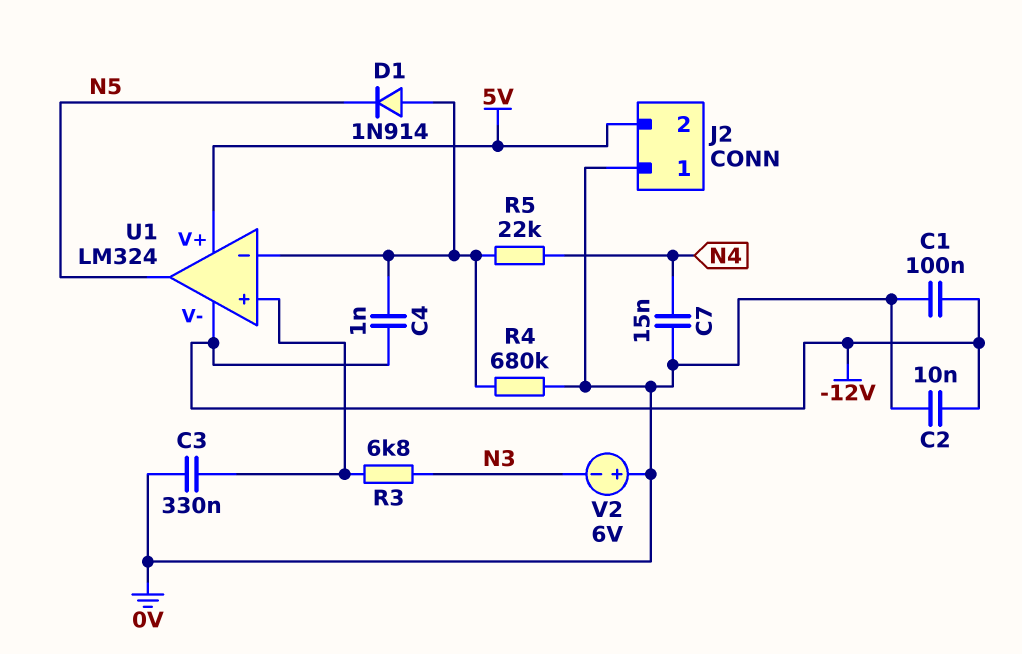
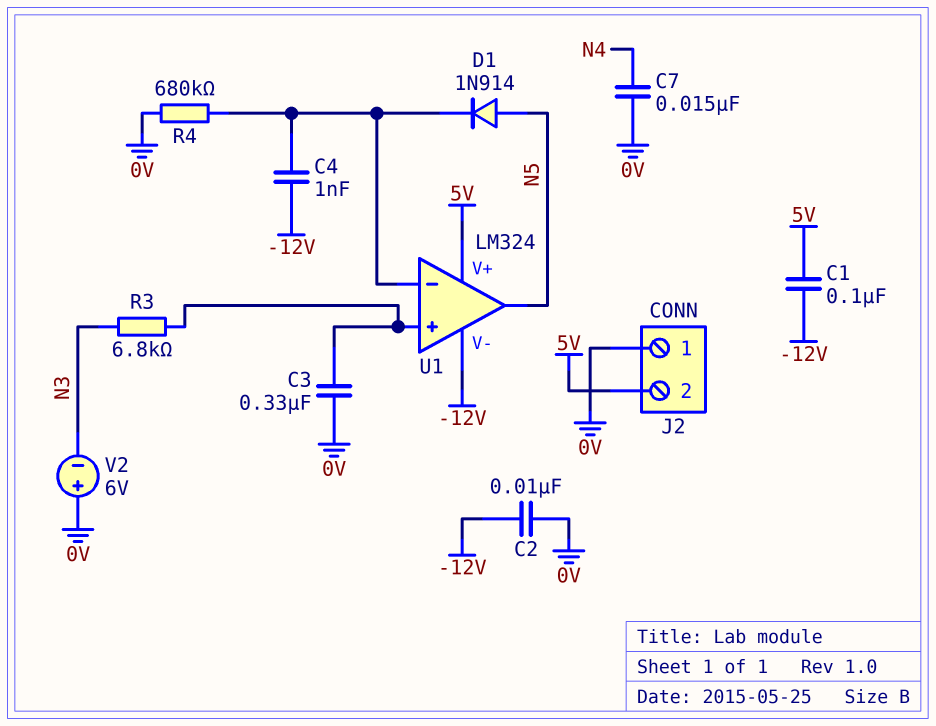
C1: 100nF (-12V, 0V) -> 100nF (-12V, 5V)
D1: diode 1N914 (A U1/in-, K N5) -> diode 1N914 (A N5, K U1/in-)
R5: 22k (N4, U1/in-) -> none

